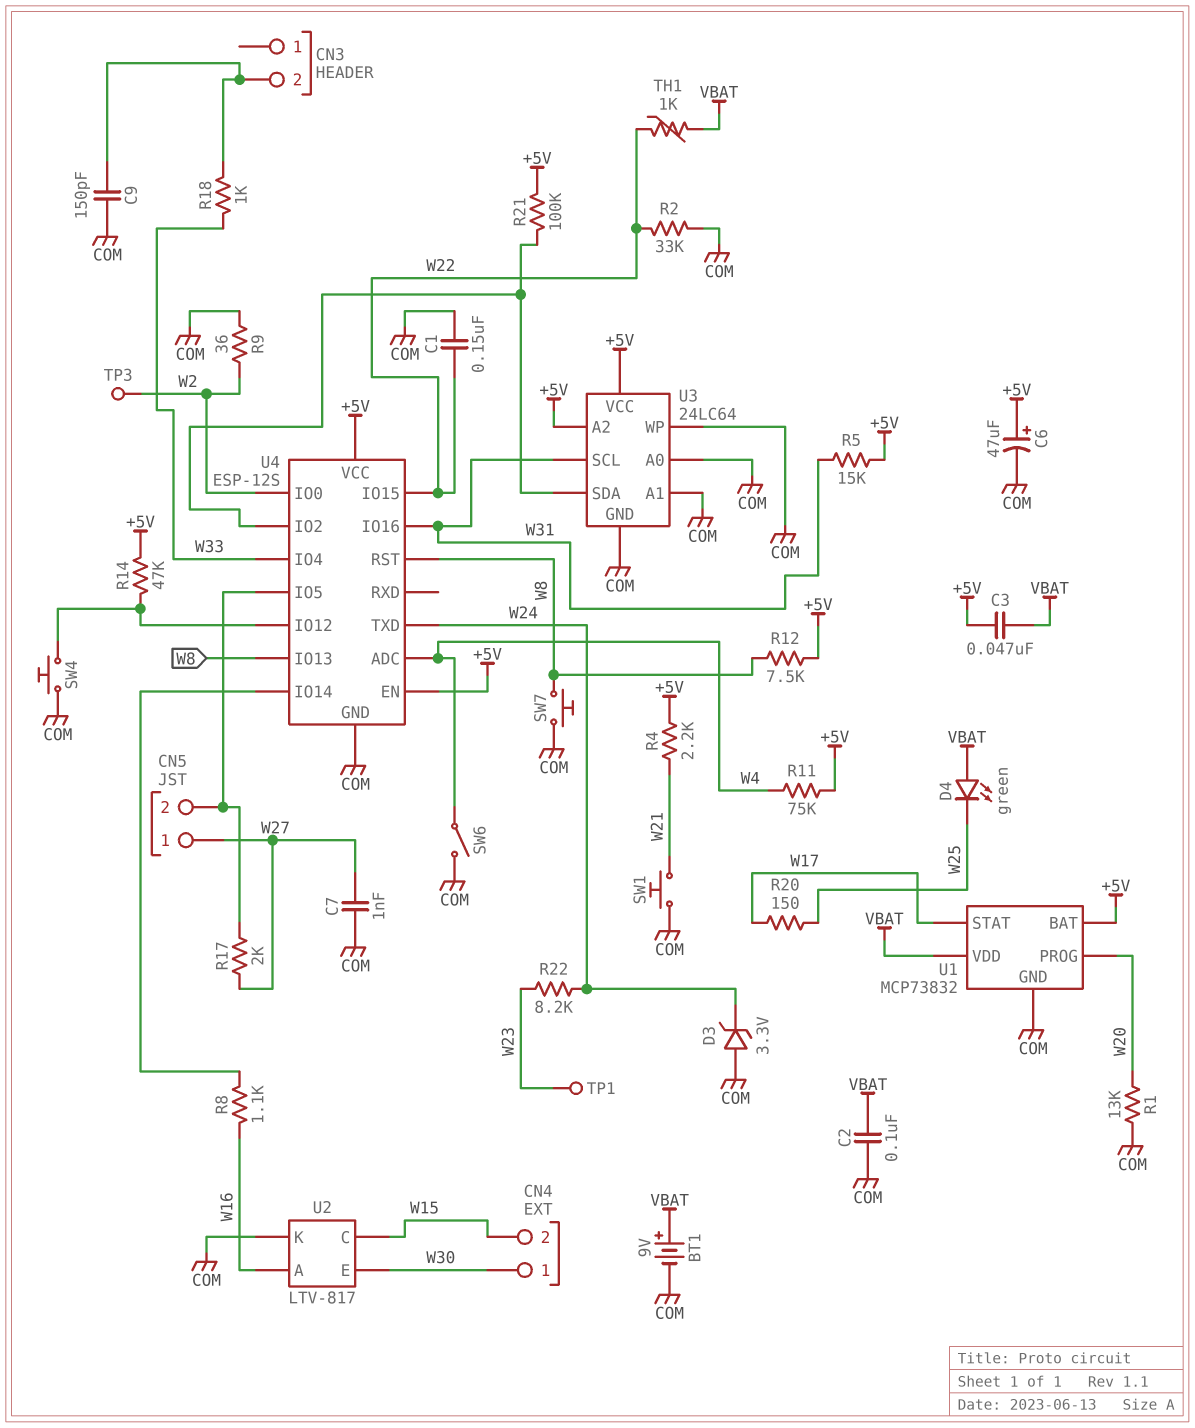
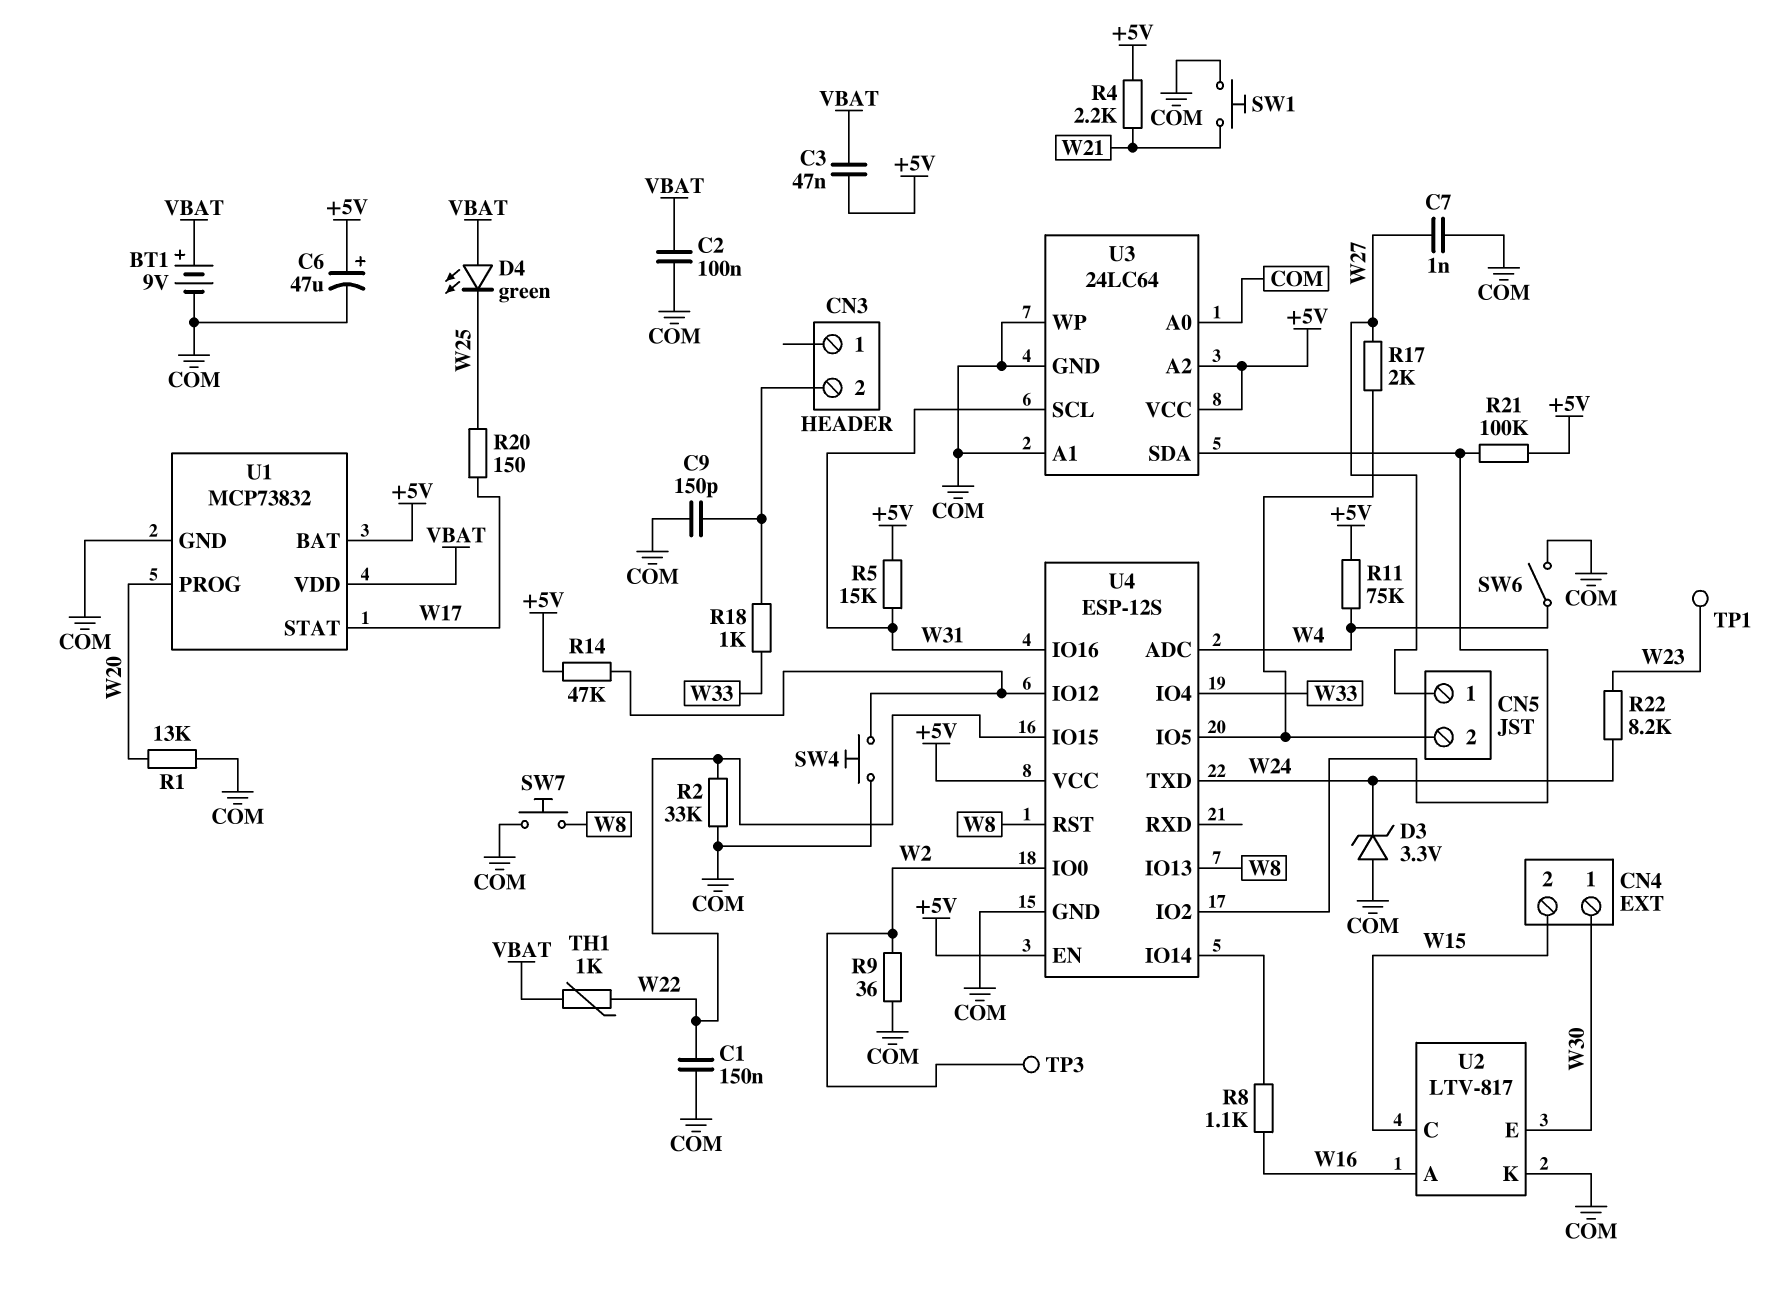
R12: 7.5k (+5V, W8) -> none

